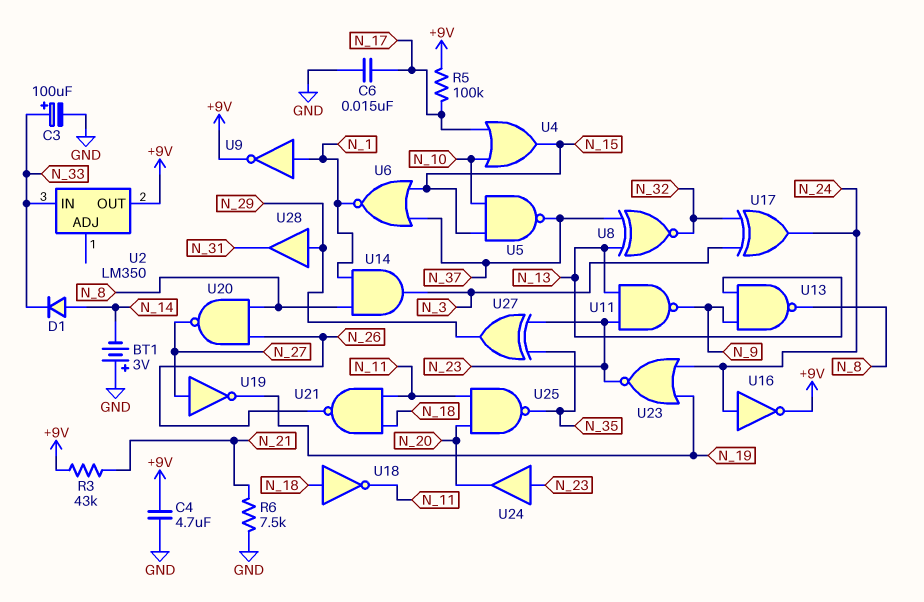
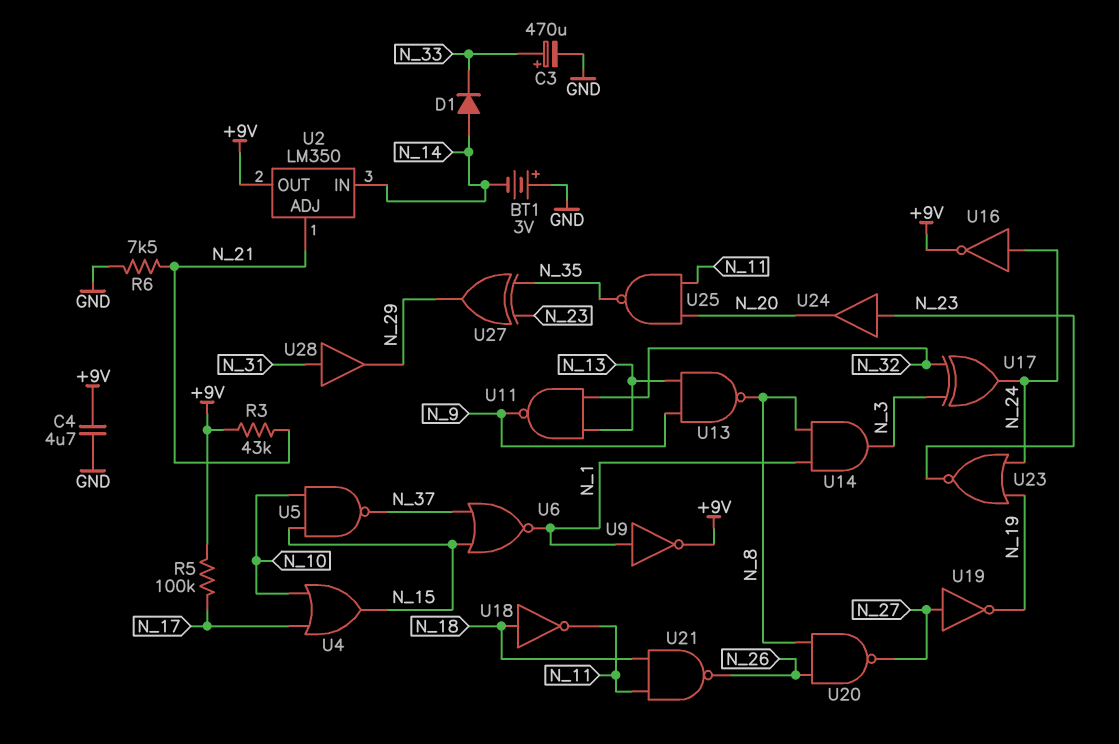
C3: 100uF (plus N_33, minus GND) -> 470uF (plus N_33, minus GND)
C6: 15nF (GND, N_17) -> none
U2 pin ADJ: none -> N_21
U2 pin IN: N_33 -> N_14
U8: XNOR (in N_13, in N_37, out N_32) -> none
U11: NAND (in N_13, in N_23, out N_9) -> NAND (in N_13, in N_32, out N_9)
U28: buffer (in N_29, out N_31) -> buffer (in N_31, out N_29)

